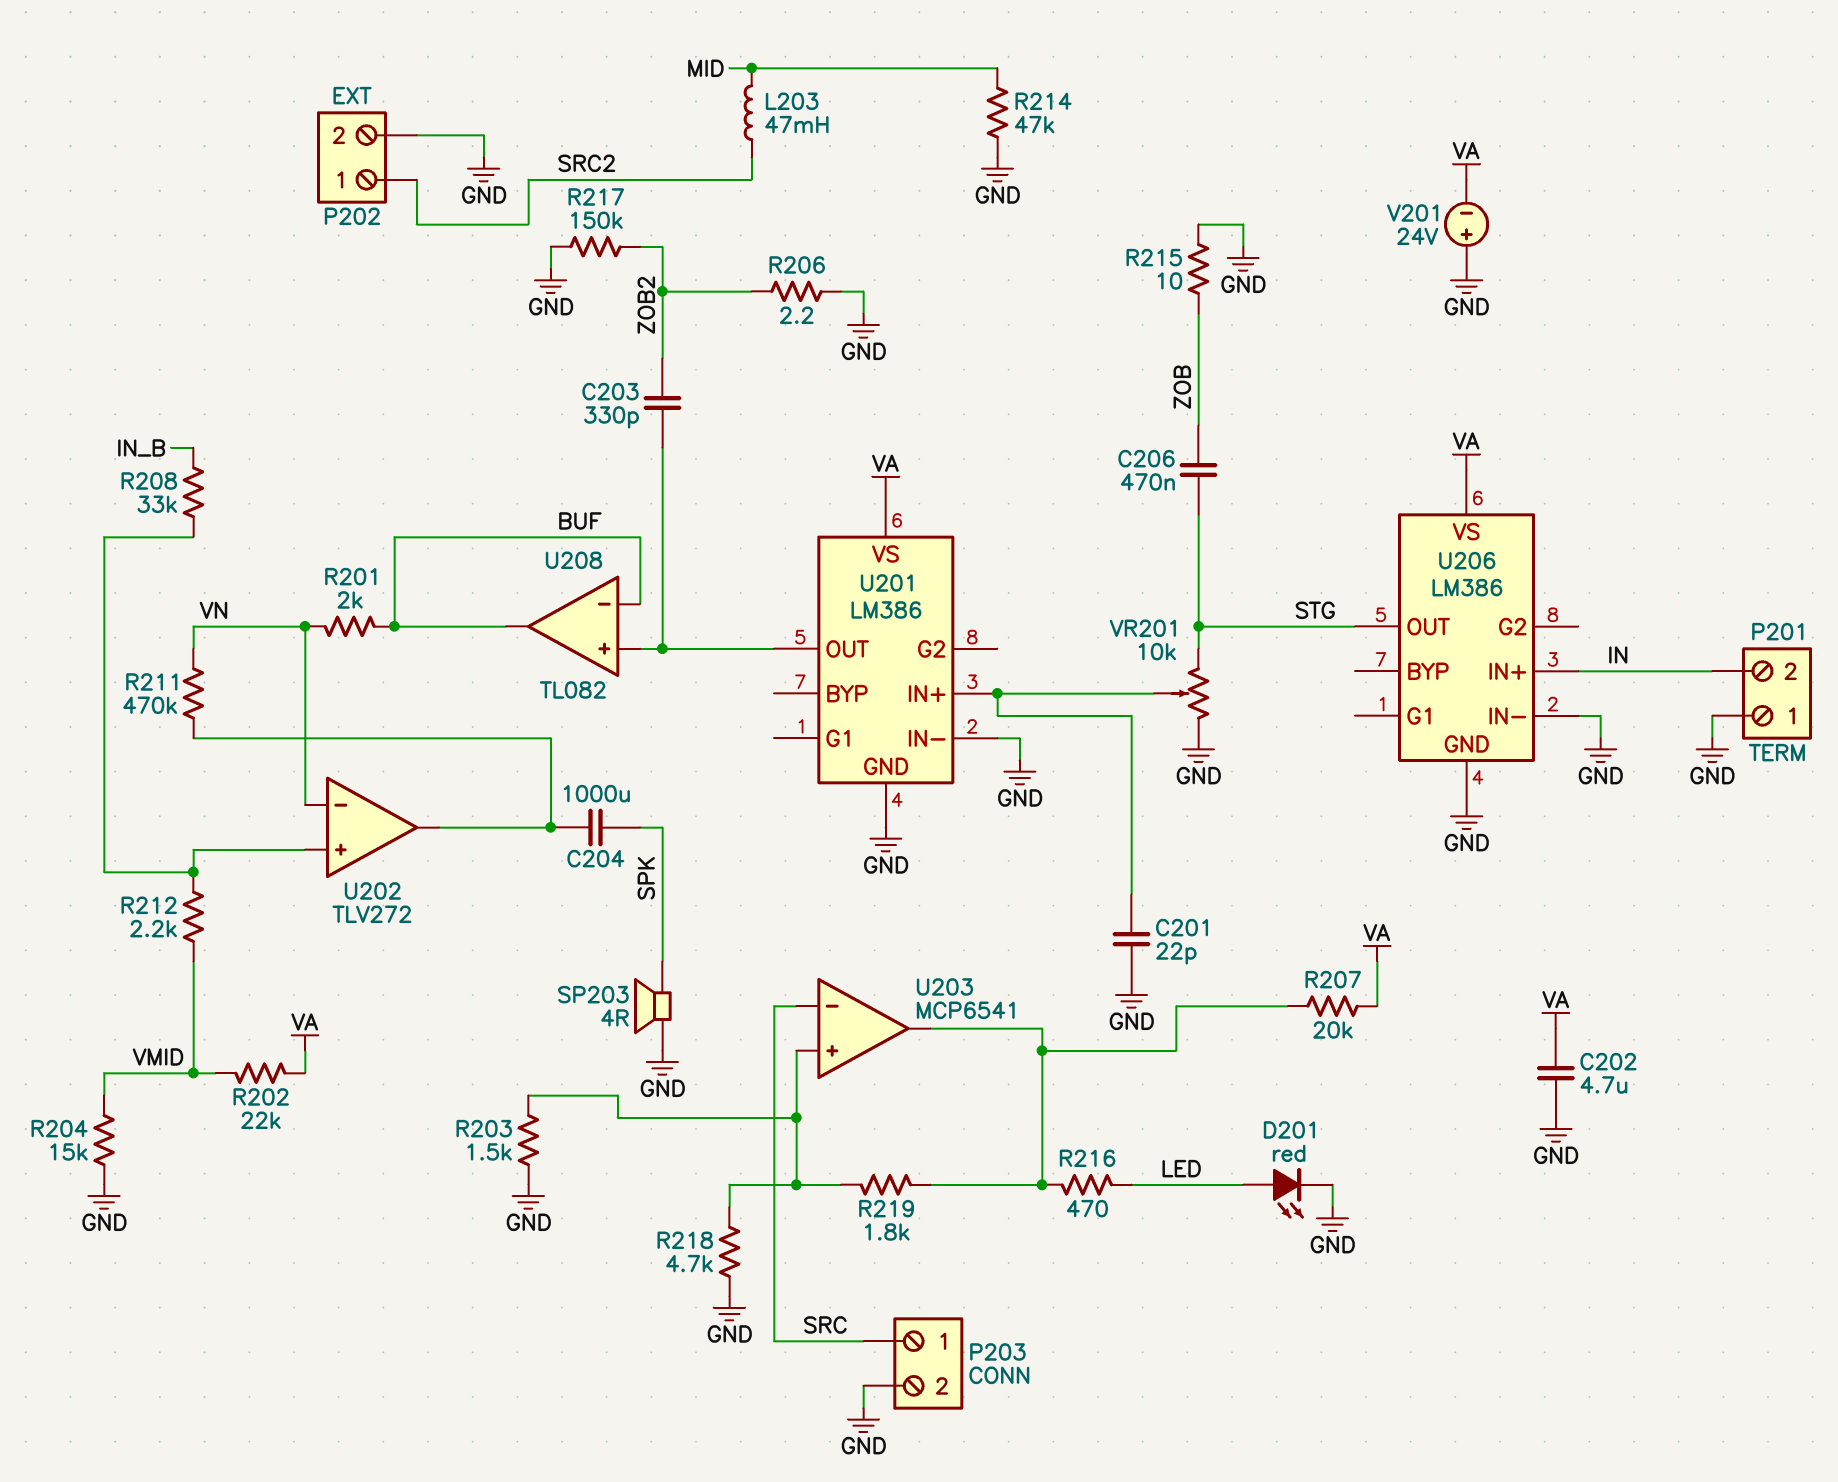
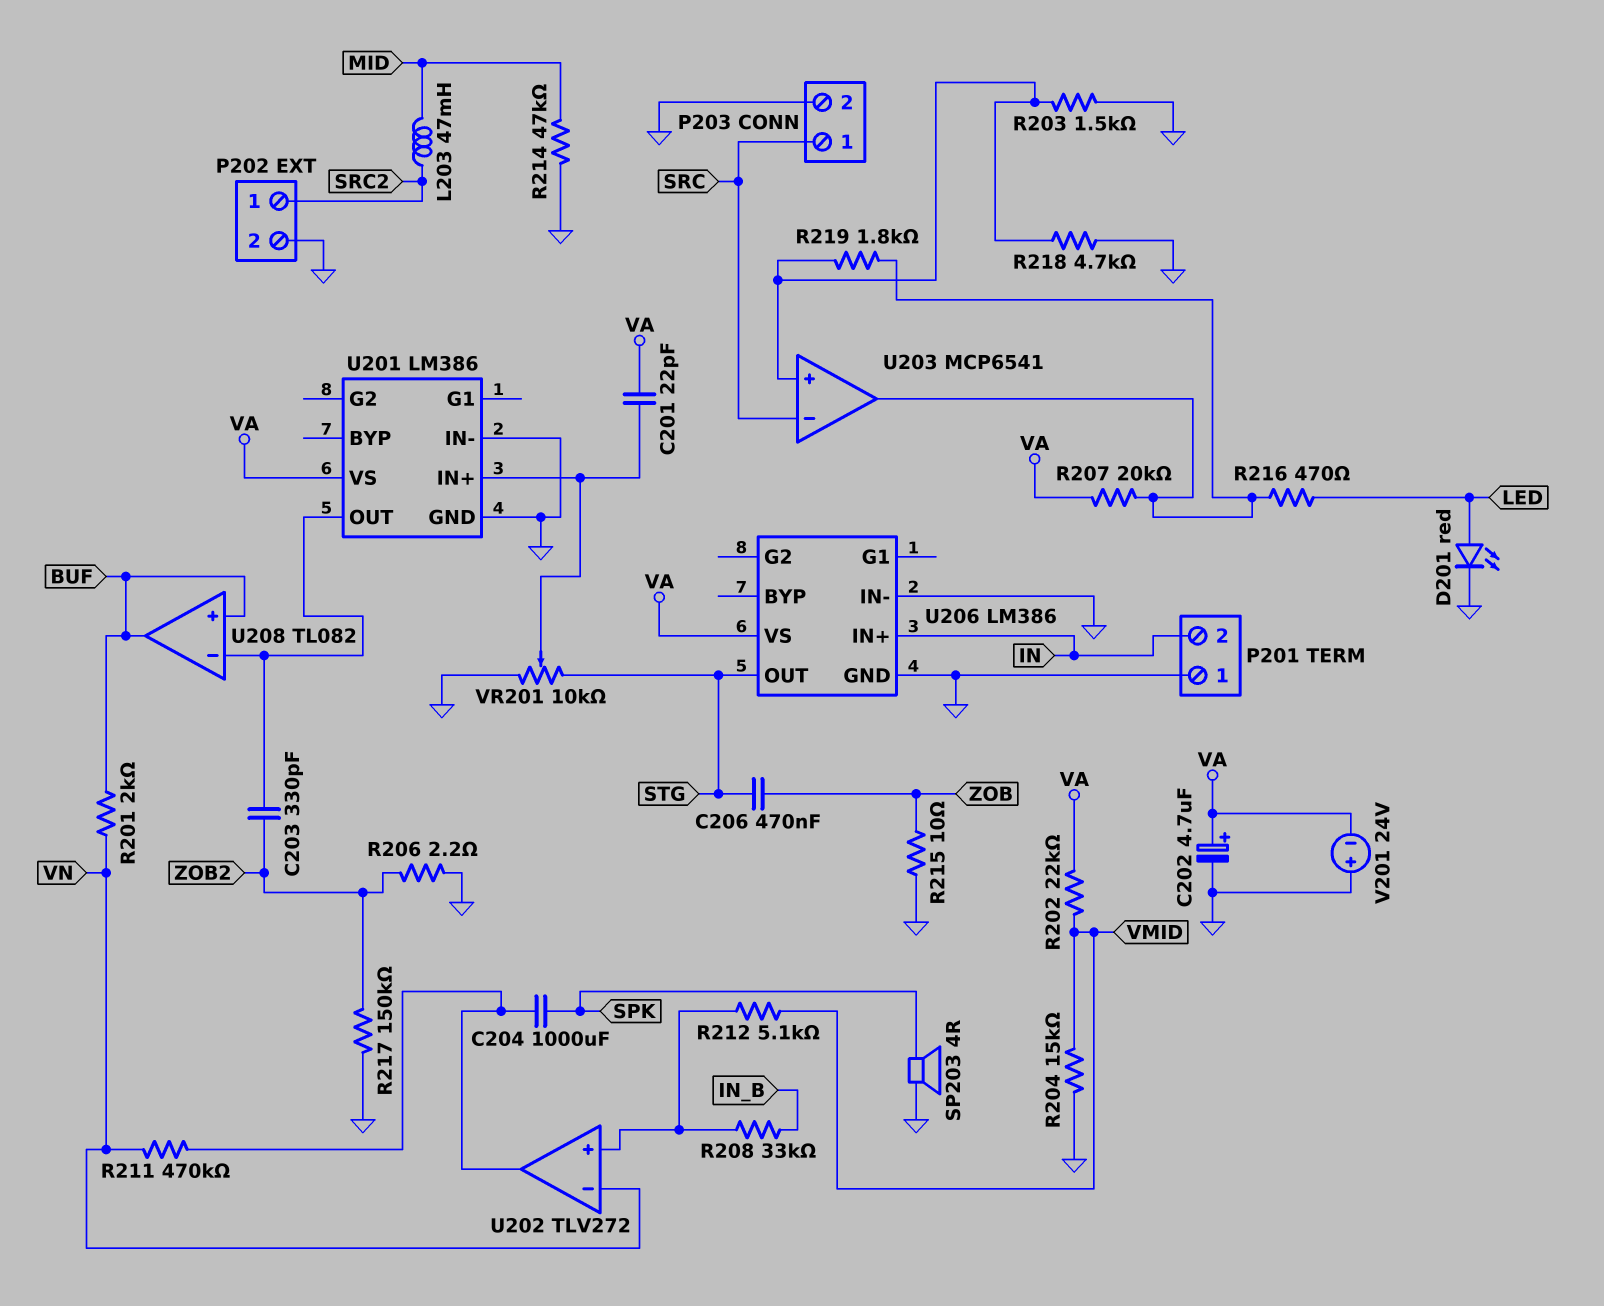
C201: 22pF (GND, U201/IN+) -> 22pF (U201/IN+, VA)
C202: 4.7uF (GND, VA) -> 4.7uF (plus VA, minus GND)
R212: 2.2k (U202/in+, VMID) -> 5.1k (U202/in+, VMID)
U208 pin in+: U201/OUT -> BUF
U208 pin in-: BUF -> U201/OUT

